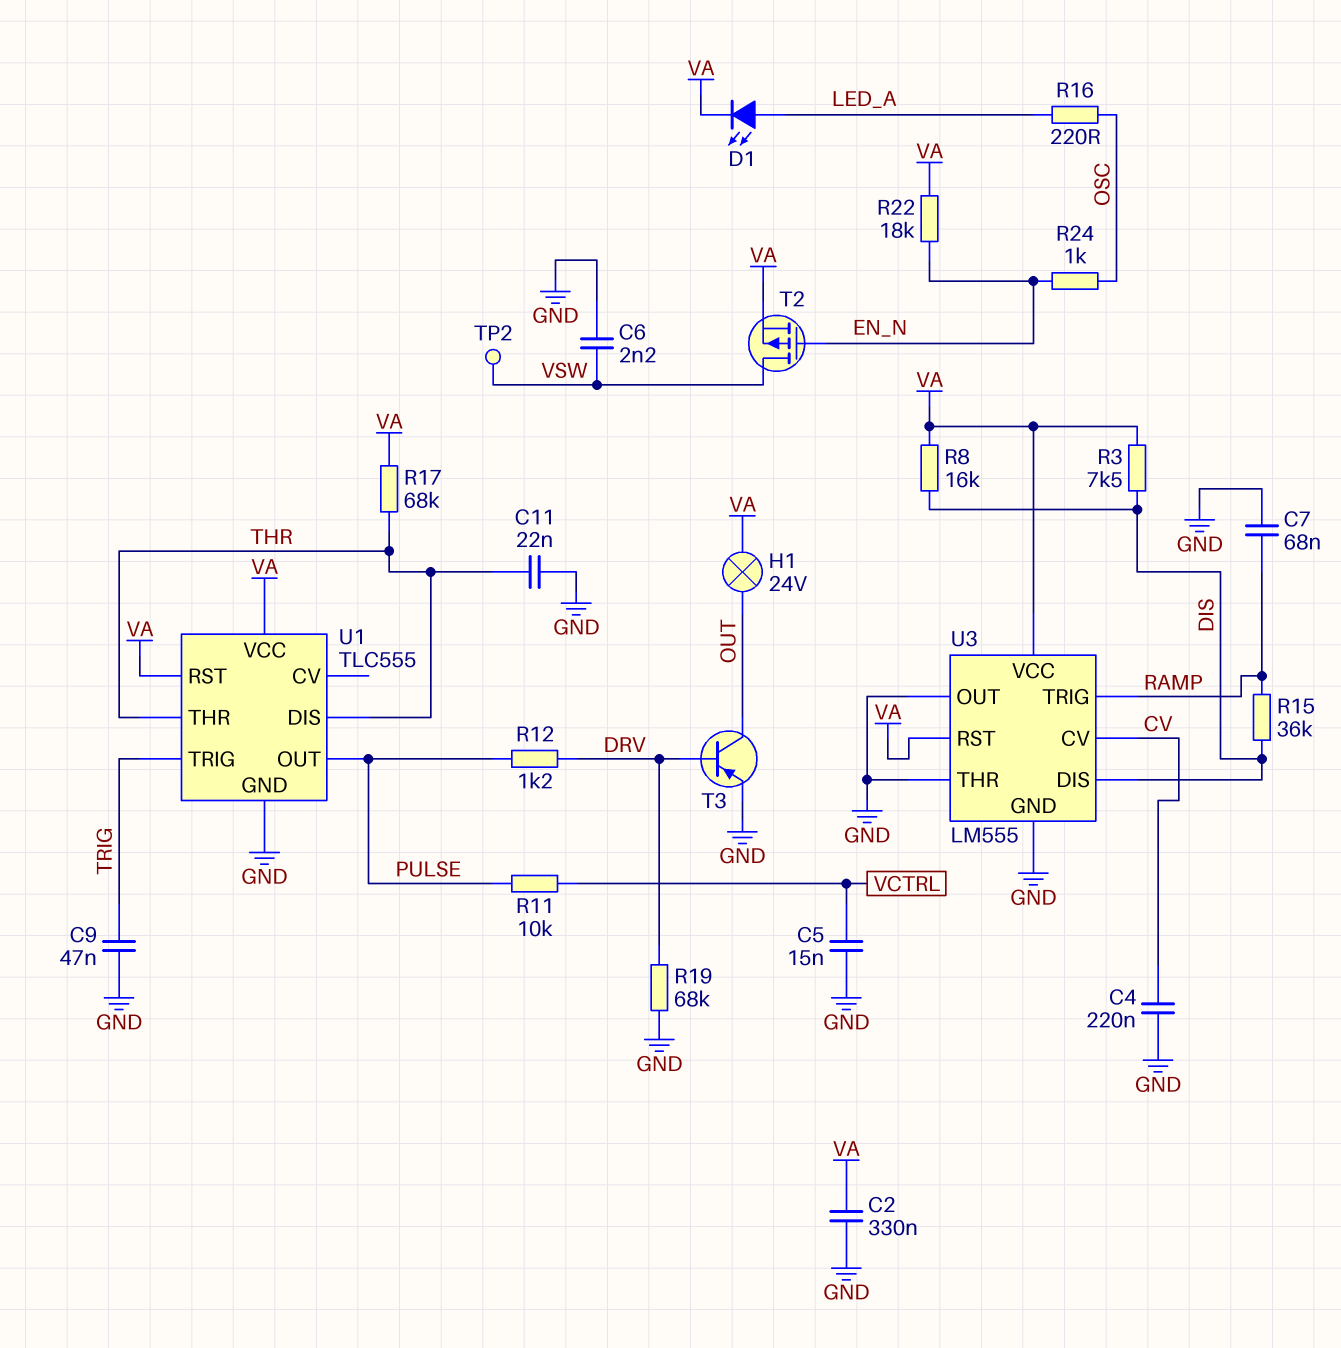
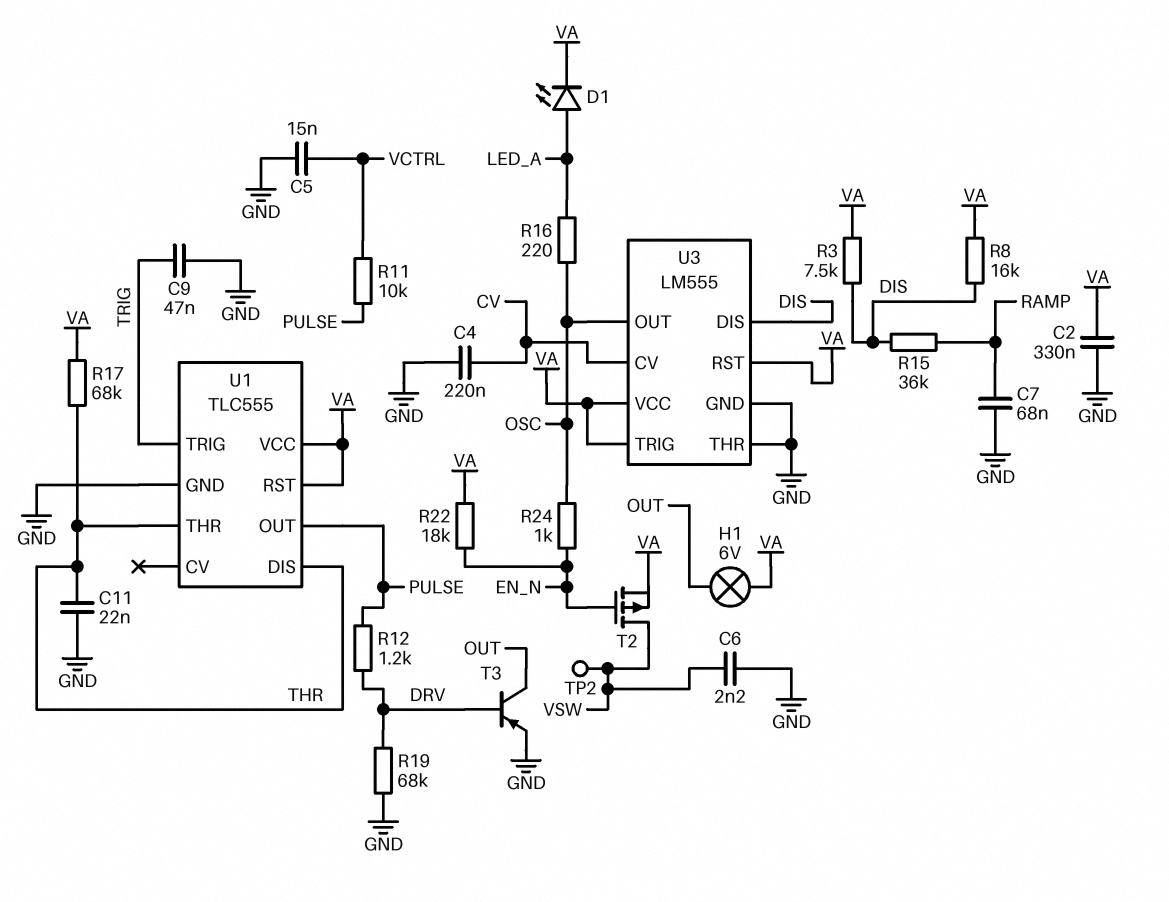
H1: lamp 24V (OUT, VA) -> lamp 6V (OUT, VA)
U3 pin OUT: GND -> OSC
U3 pin TRIG: RAMP -> VA

